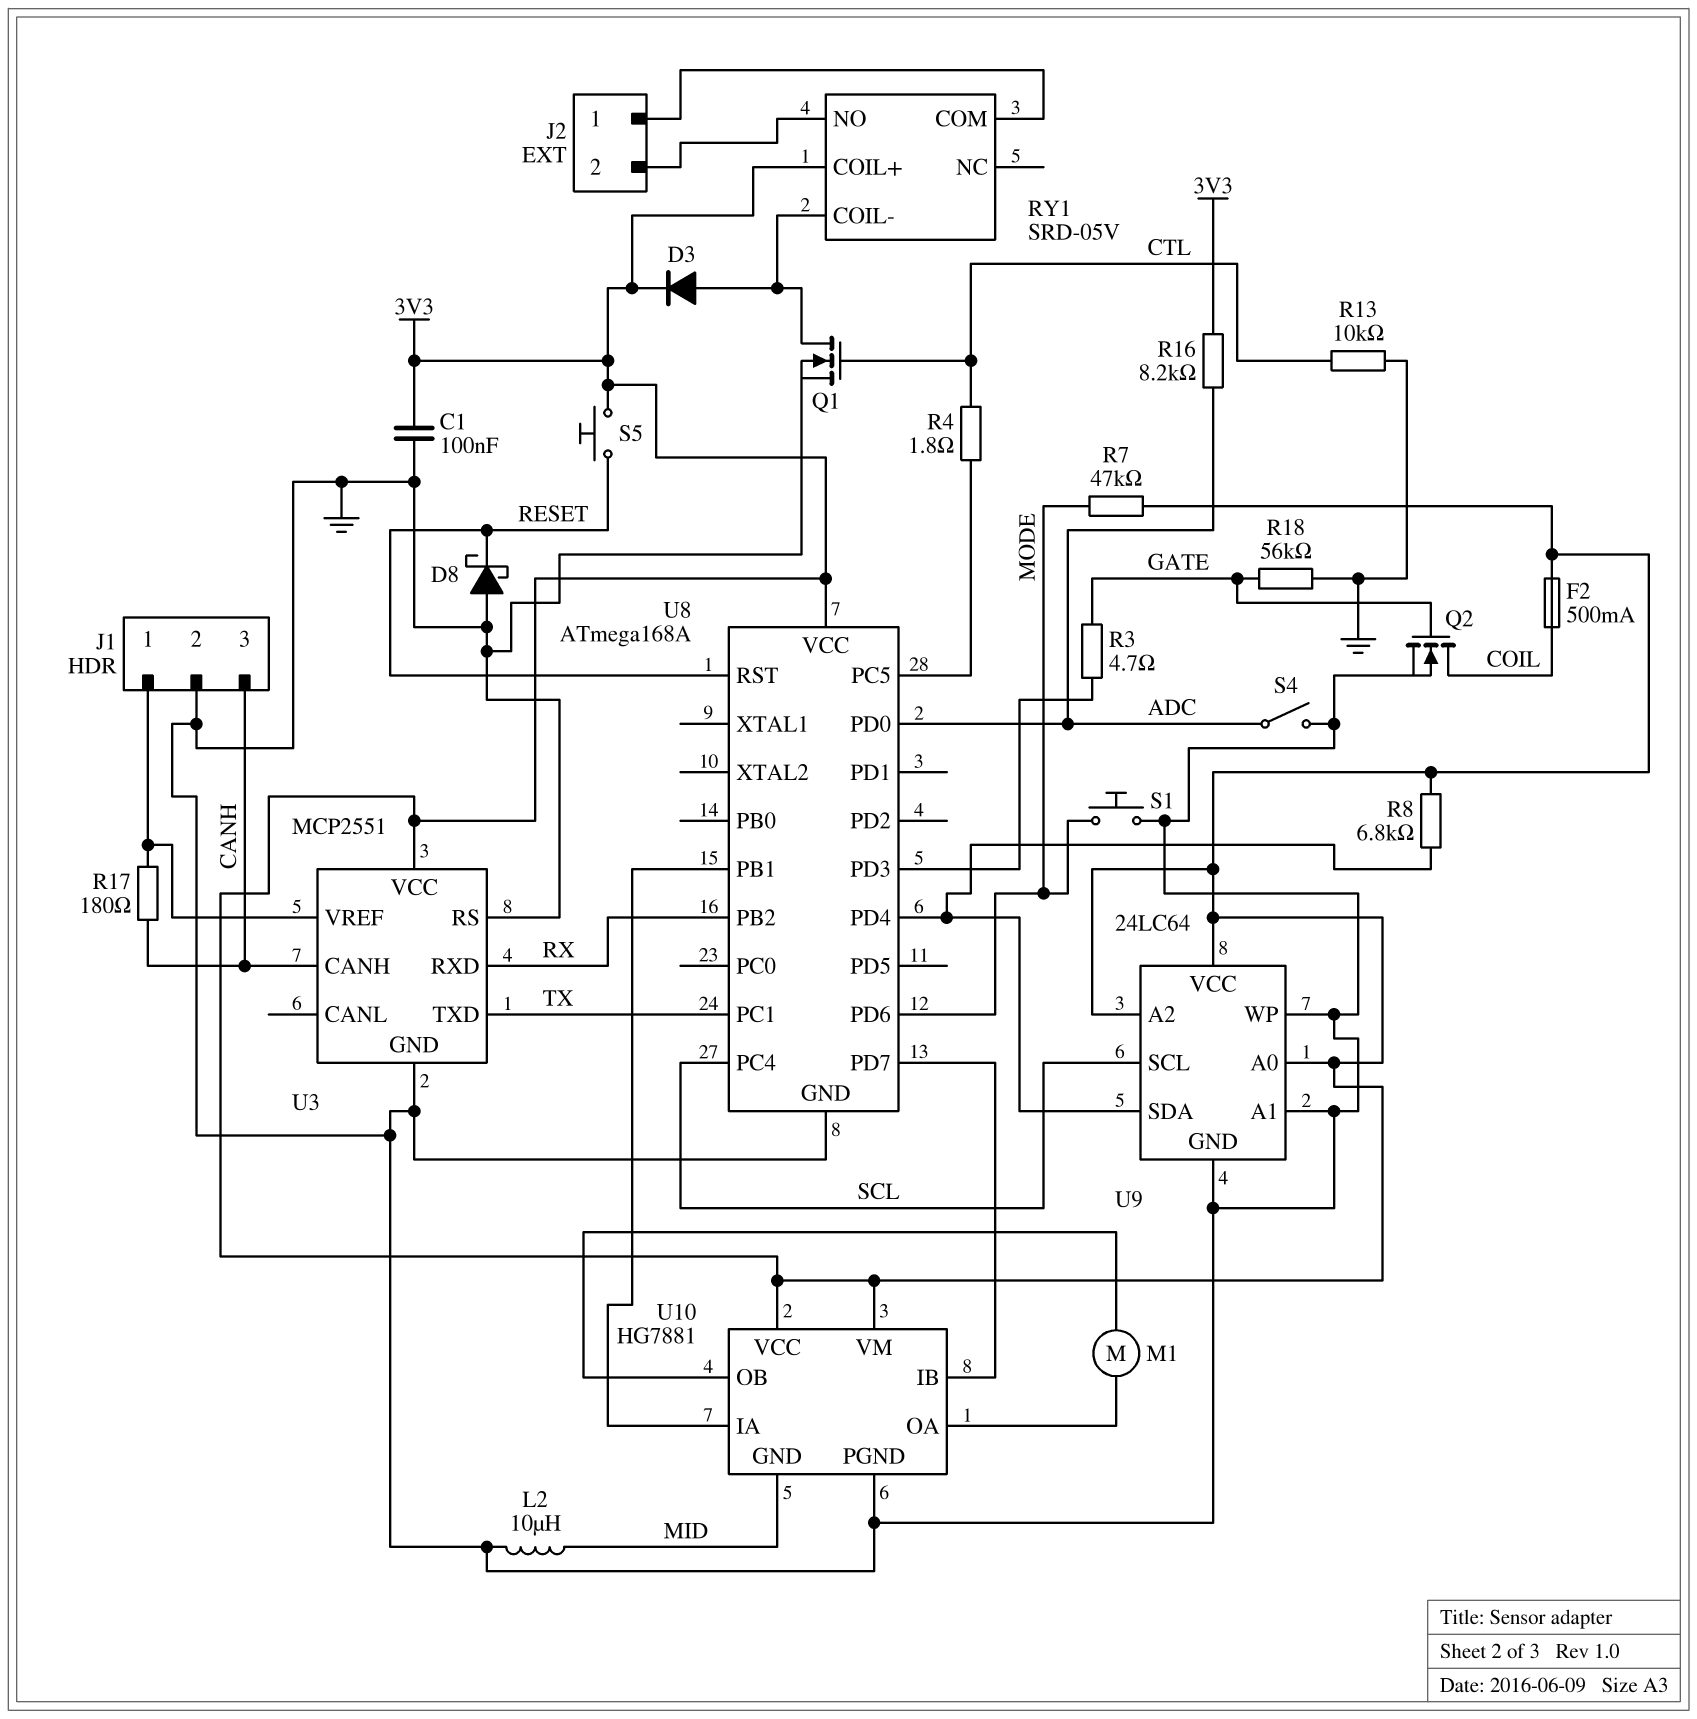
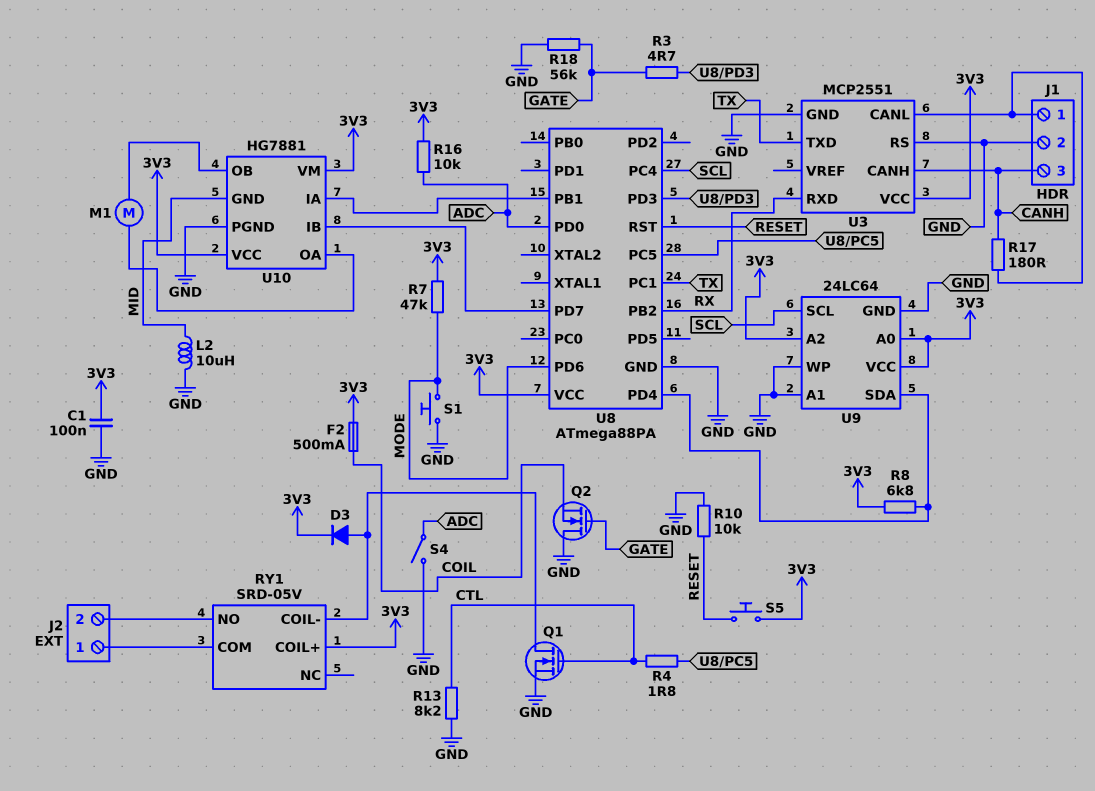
D8: schottky (A GND, K RESET) -> none
Q2: NMOS (G GATE, D COIL, S GND) -> NMOS (G GATE, D GND, S COIL)
R10: none -> 10k (GND, RESET)
R13: 10k (CTL, GND) -> 8.2k (CTL, GND)
R16: 8.2k (3V3, ADC) -> 10k (3V3, ADC)
U3 pin CANL: none -> J1/1
U3 pin VREF: J1/1 -> none
U8: ATmega168A -> ATmega88PA

